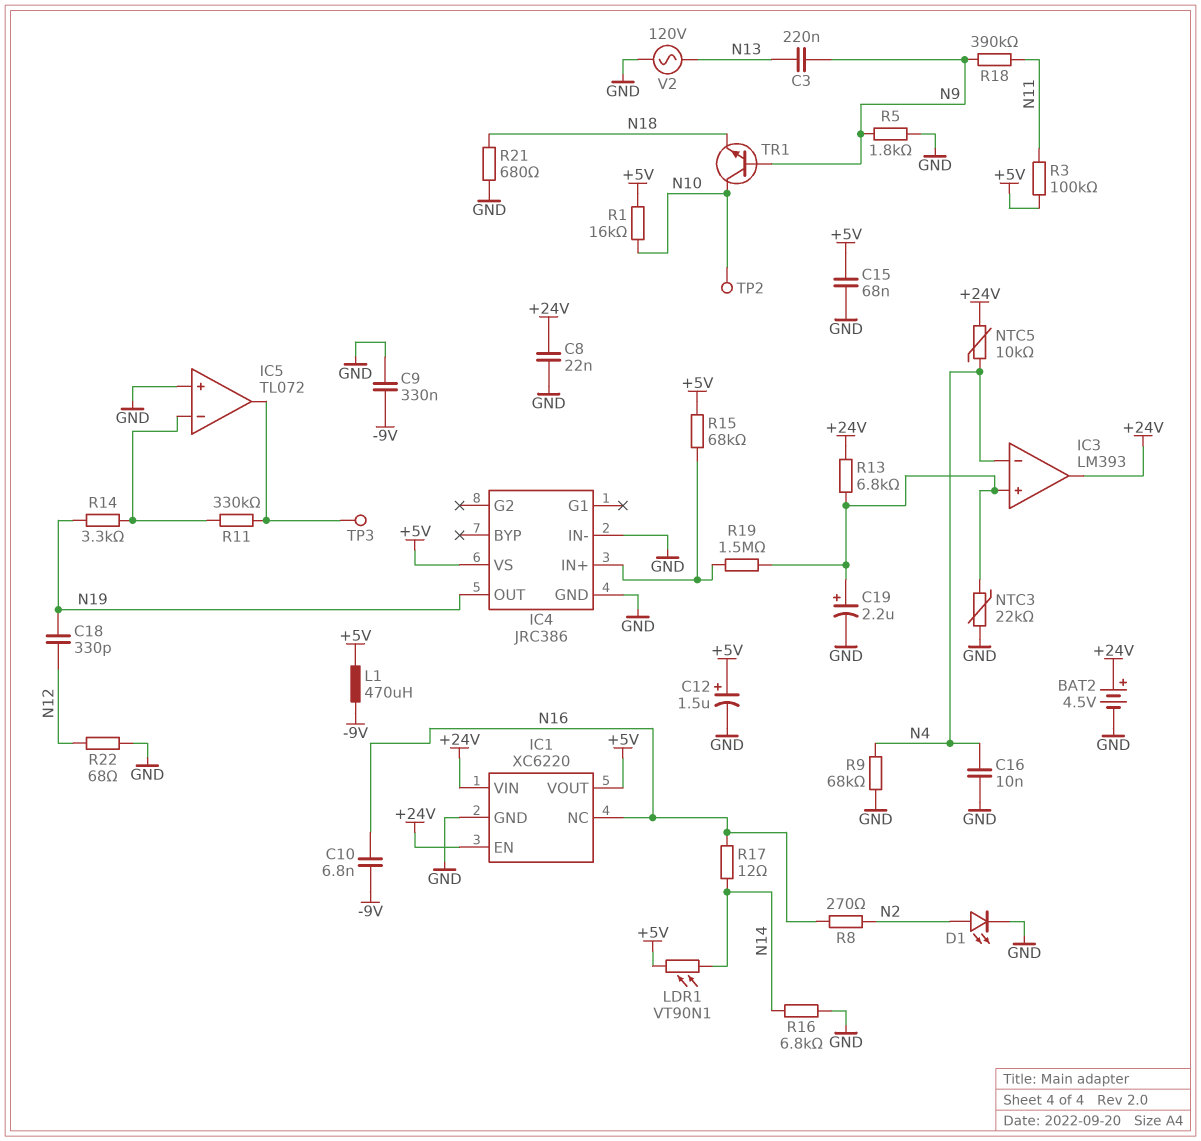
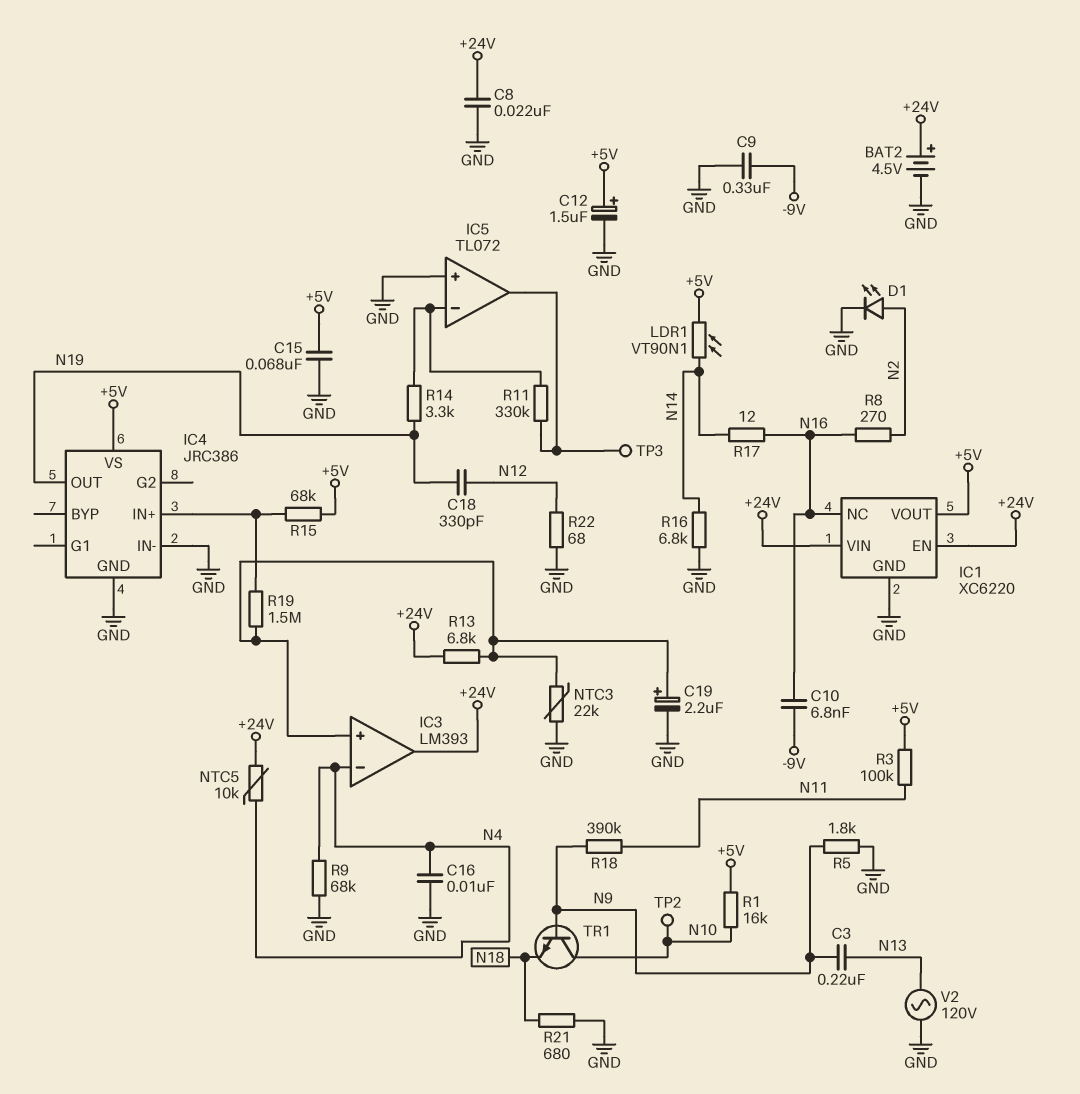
L1: 470uH (+5V, -9V) -> none

